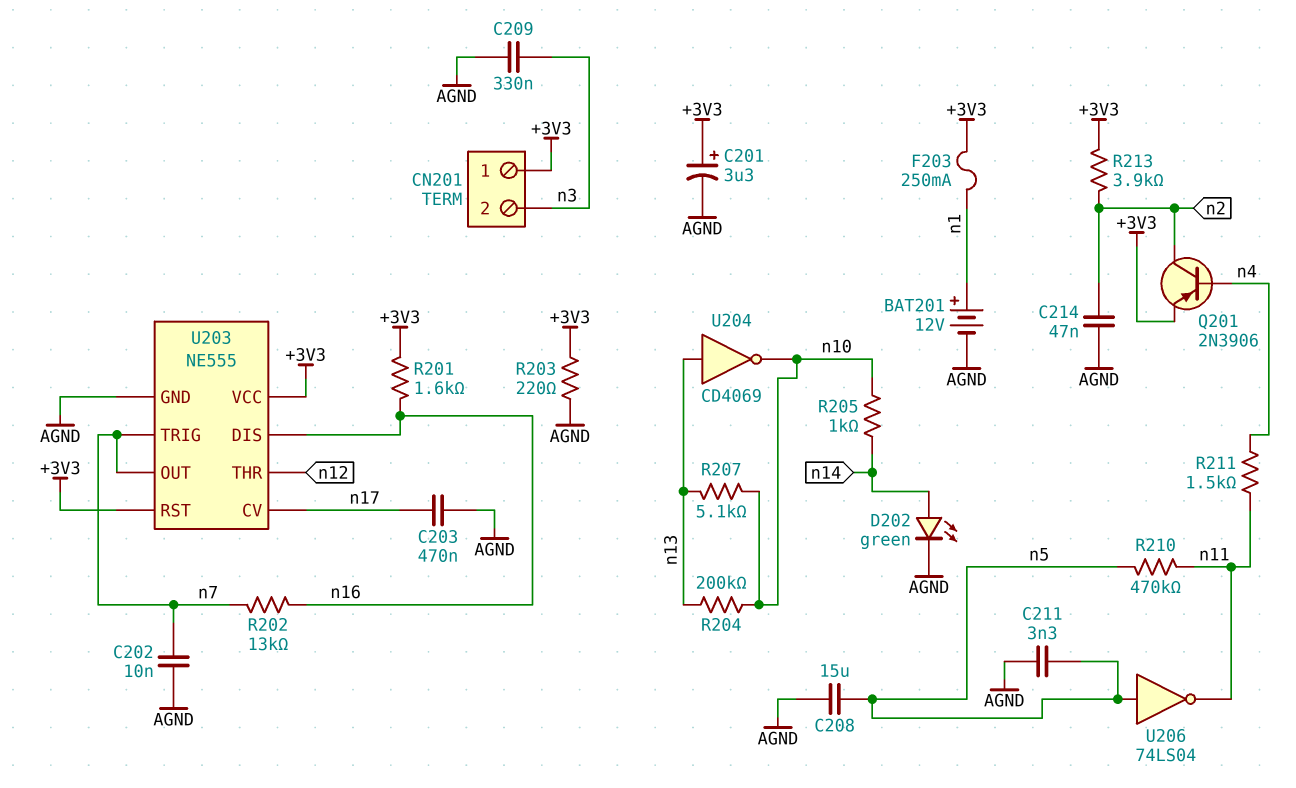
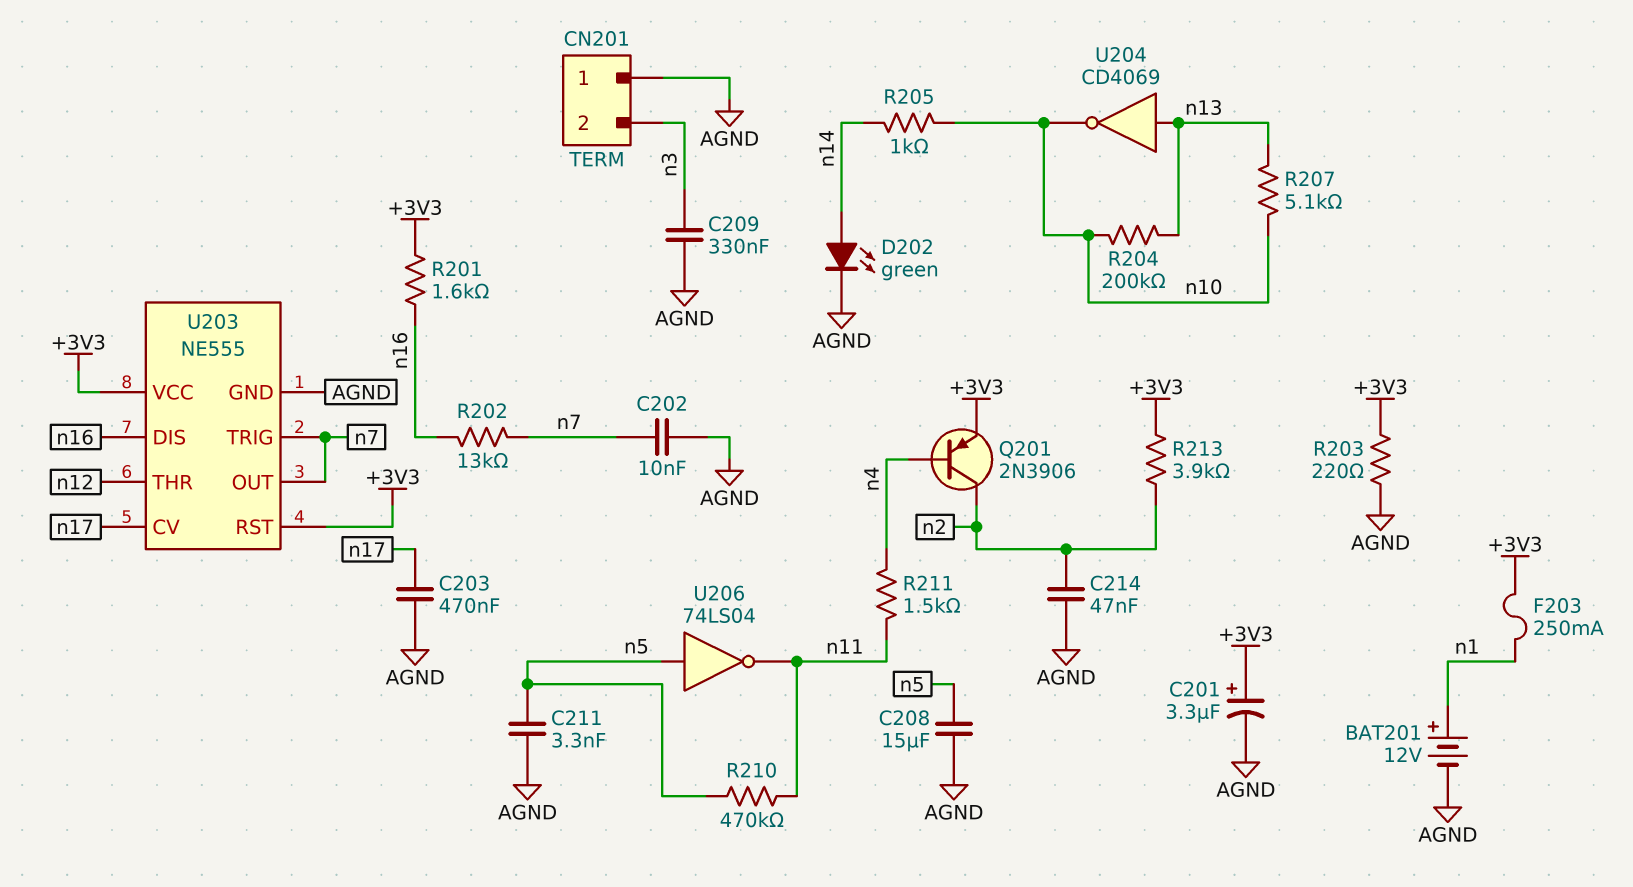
CN201 pin 1: +3V3 -> AGND

